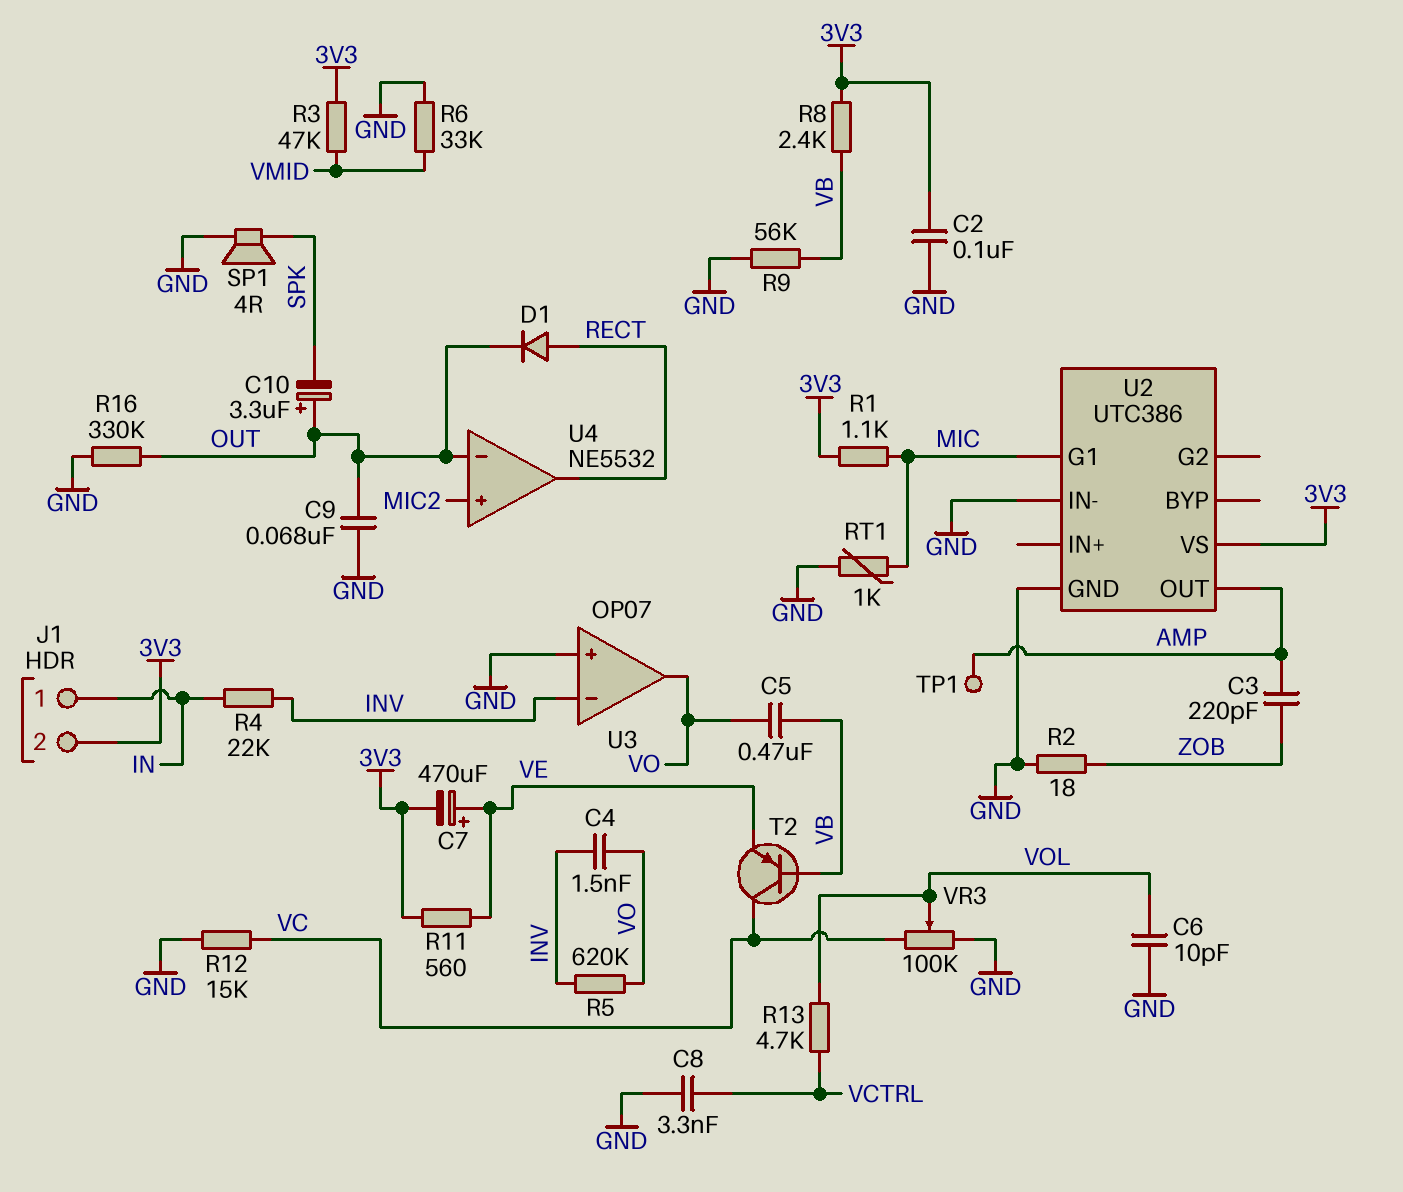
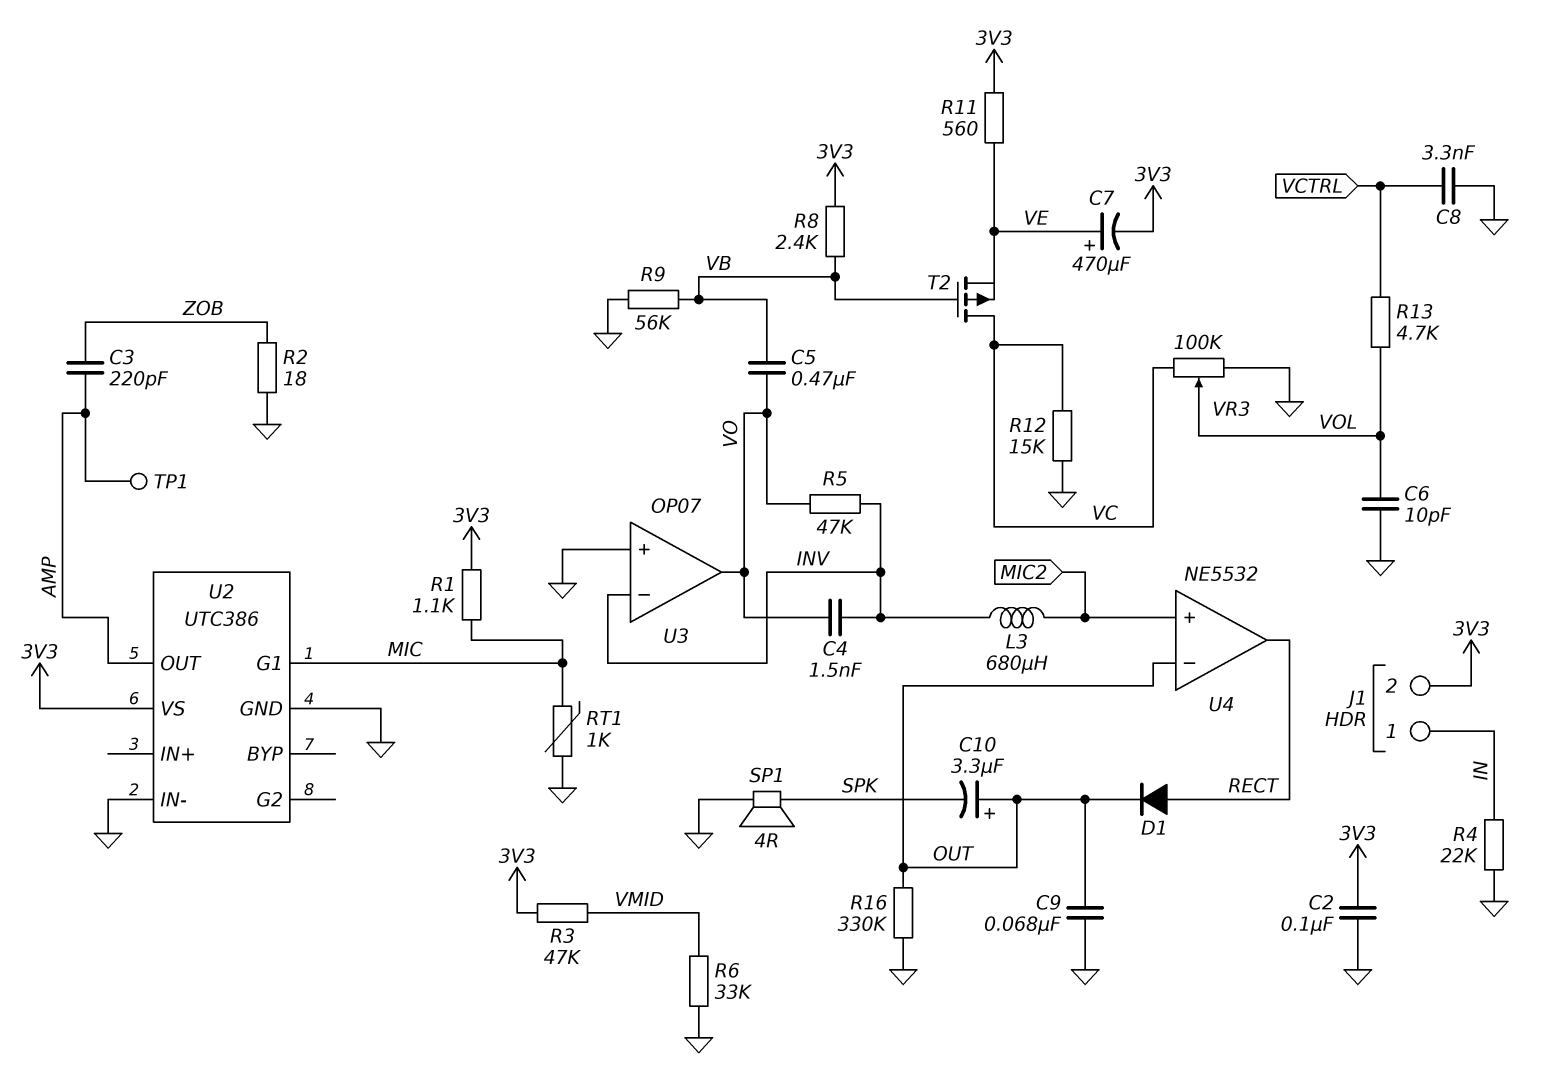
L3: none -> 680uH (INV, MIC2)
R4: 22k (IN, INV) -> 22k (GND, IN)
R5: 620k (INV, VO) -> 47k (INV, VO)
T2: PNP (B VB, C VC, E VE) -> PMOS (G VB, D VC, S VE)

